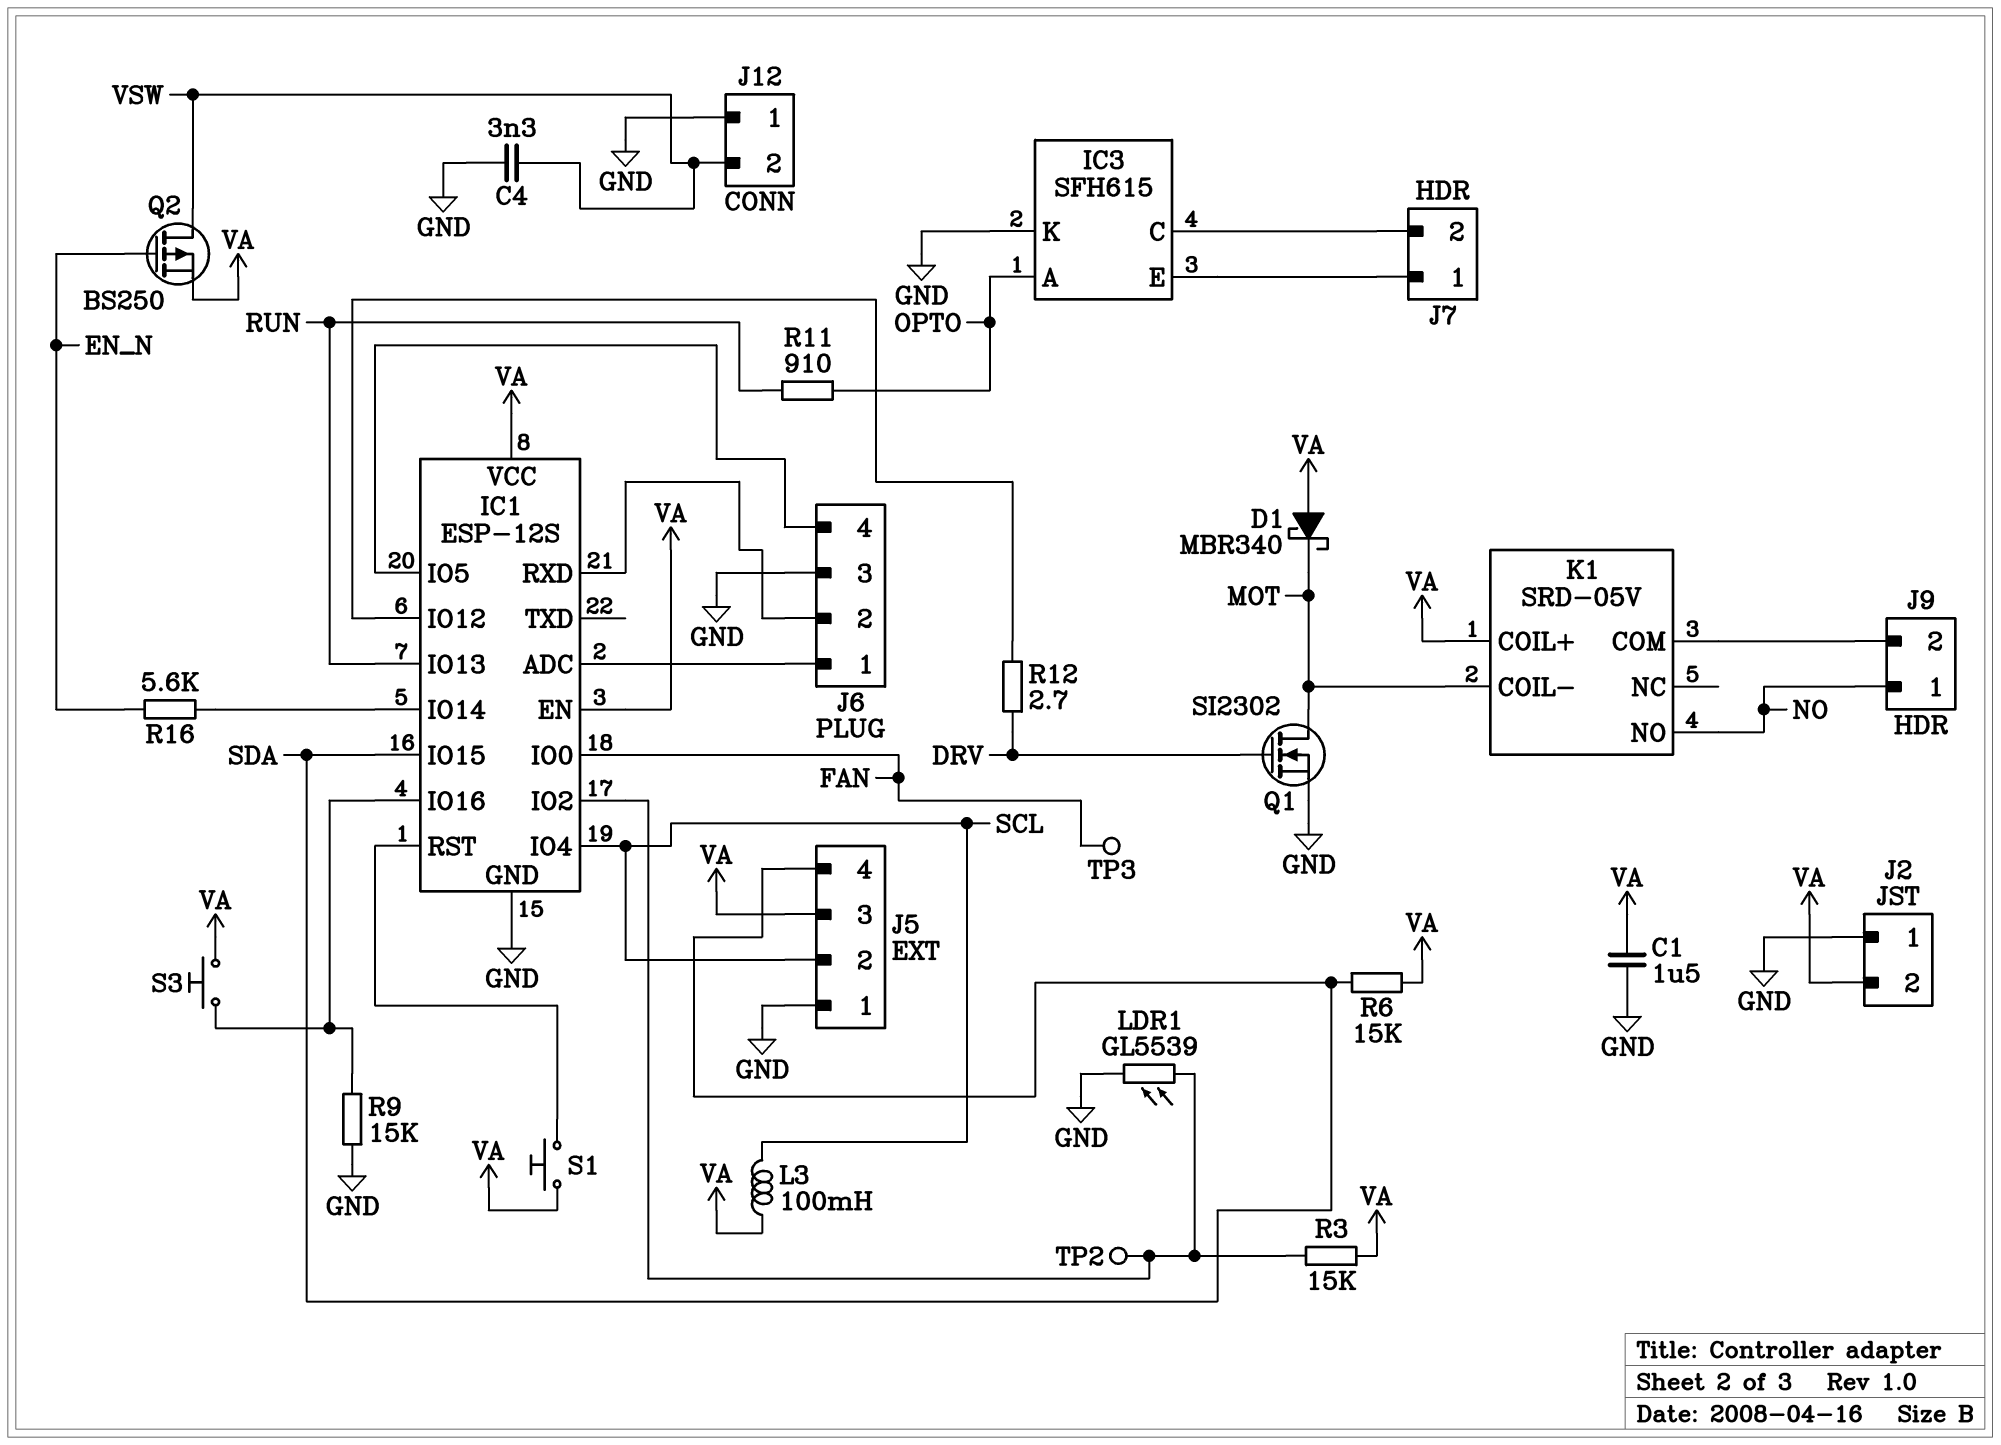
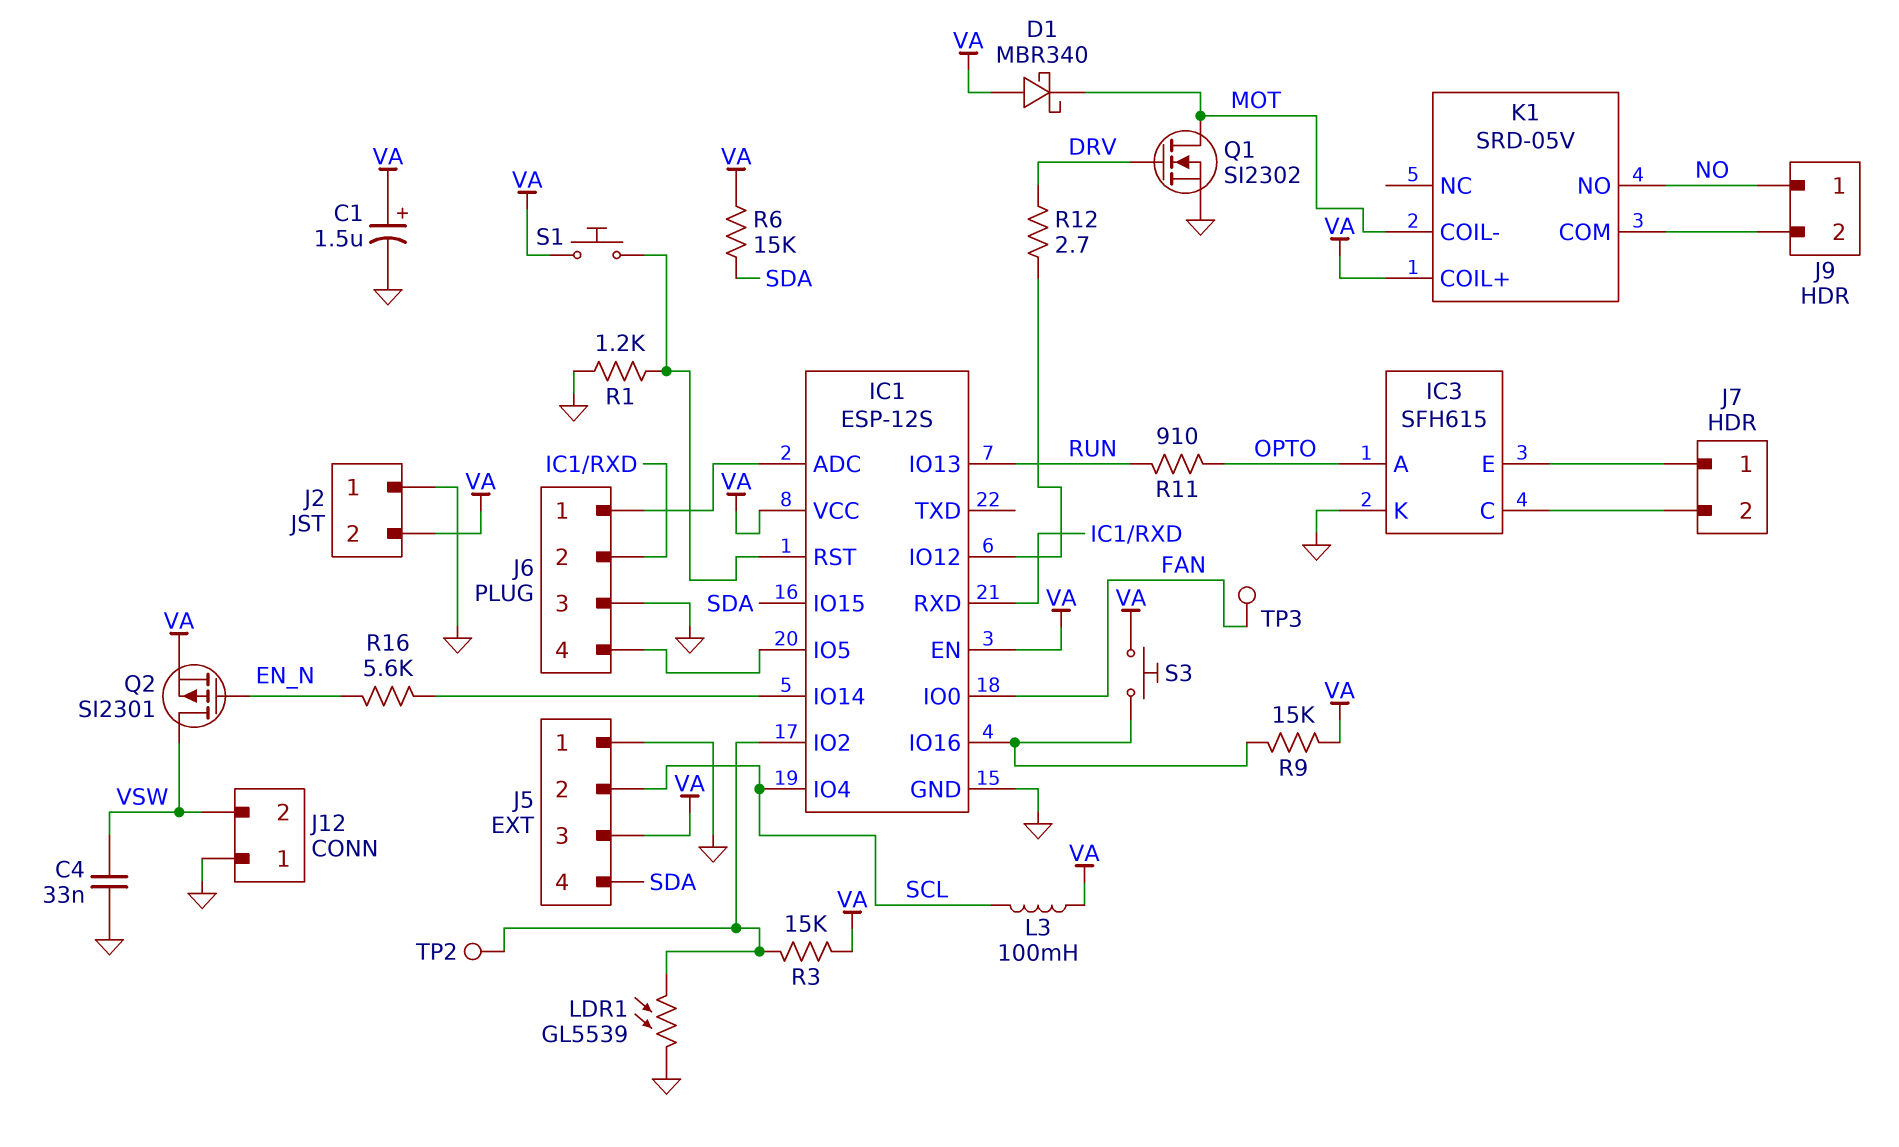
C1: 1.5uF (GND, VA) -> 1.5uF (plus VA, minus GND)
C4: 3.3nF (GND, VSW) -> 33nF (GND, VSW)
Q2: PMOS BS250 (G EN_N, D VSW, S VA) -> PMOS SI2301 (G EN_N, D VSW, S VA)
R1: none -> 1.2k (GND, IC1/RST)
R9: 15k (GND, IC1/IO16) -> 15k (IC1/IO16, VA)

